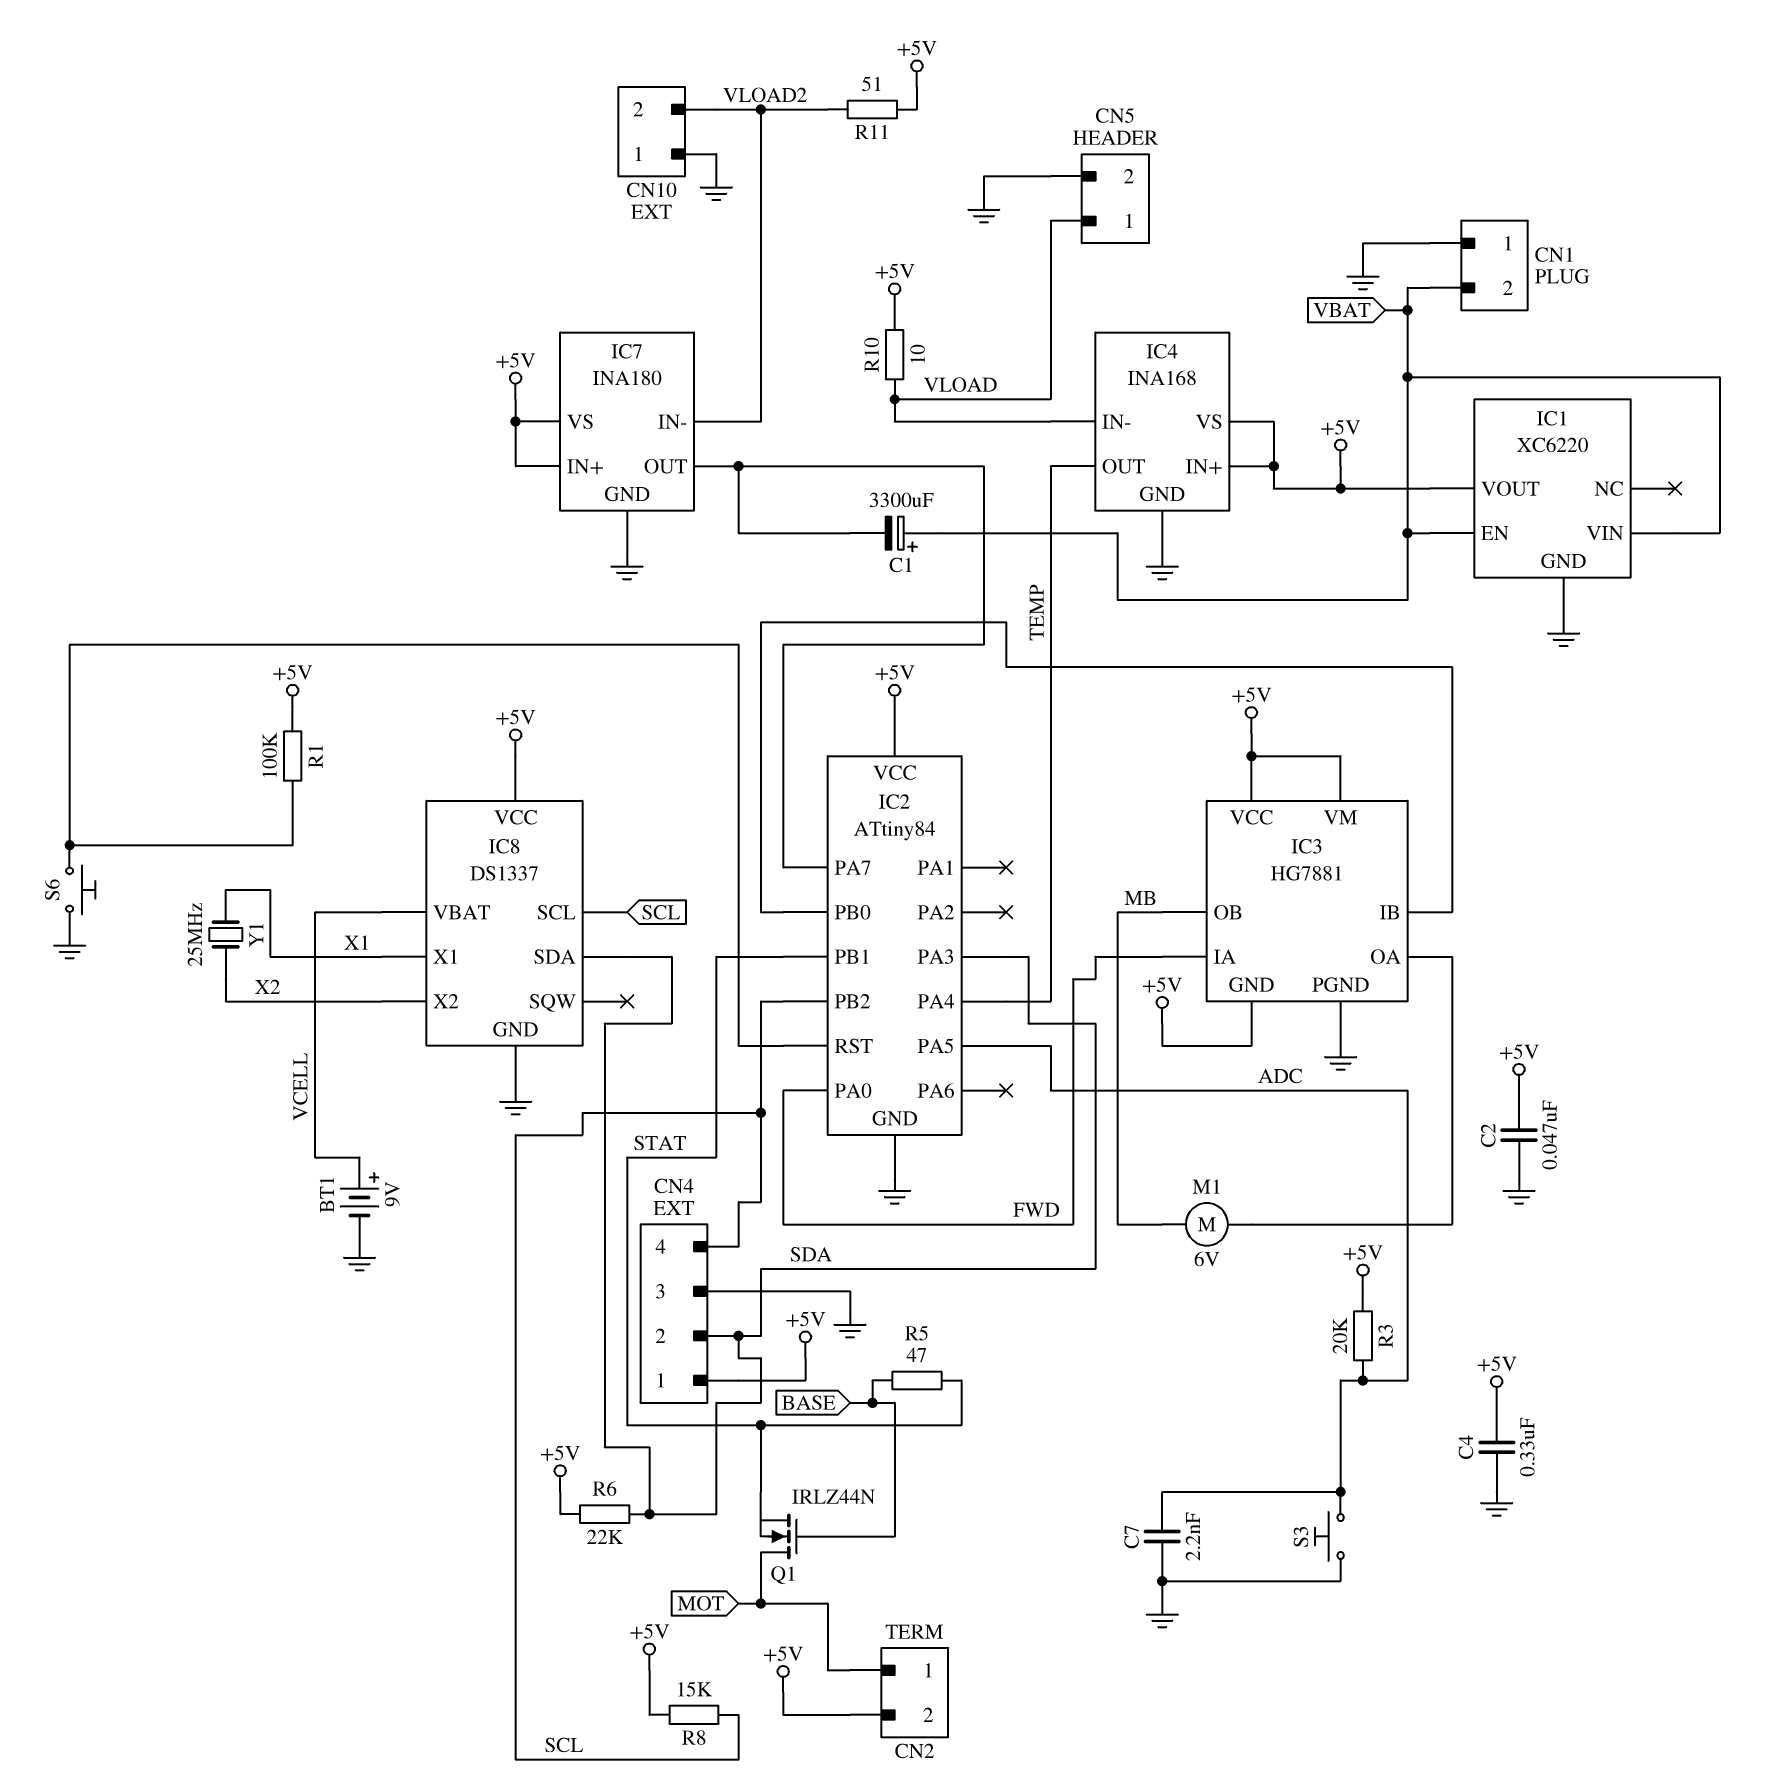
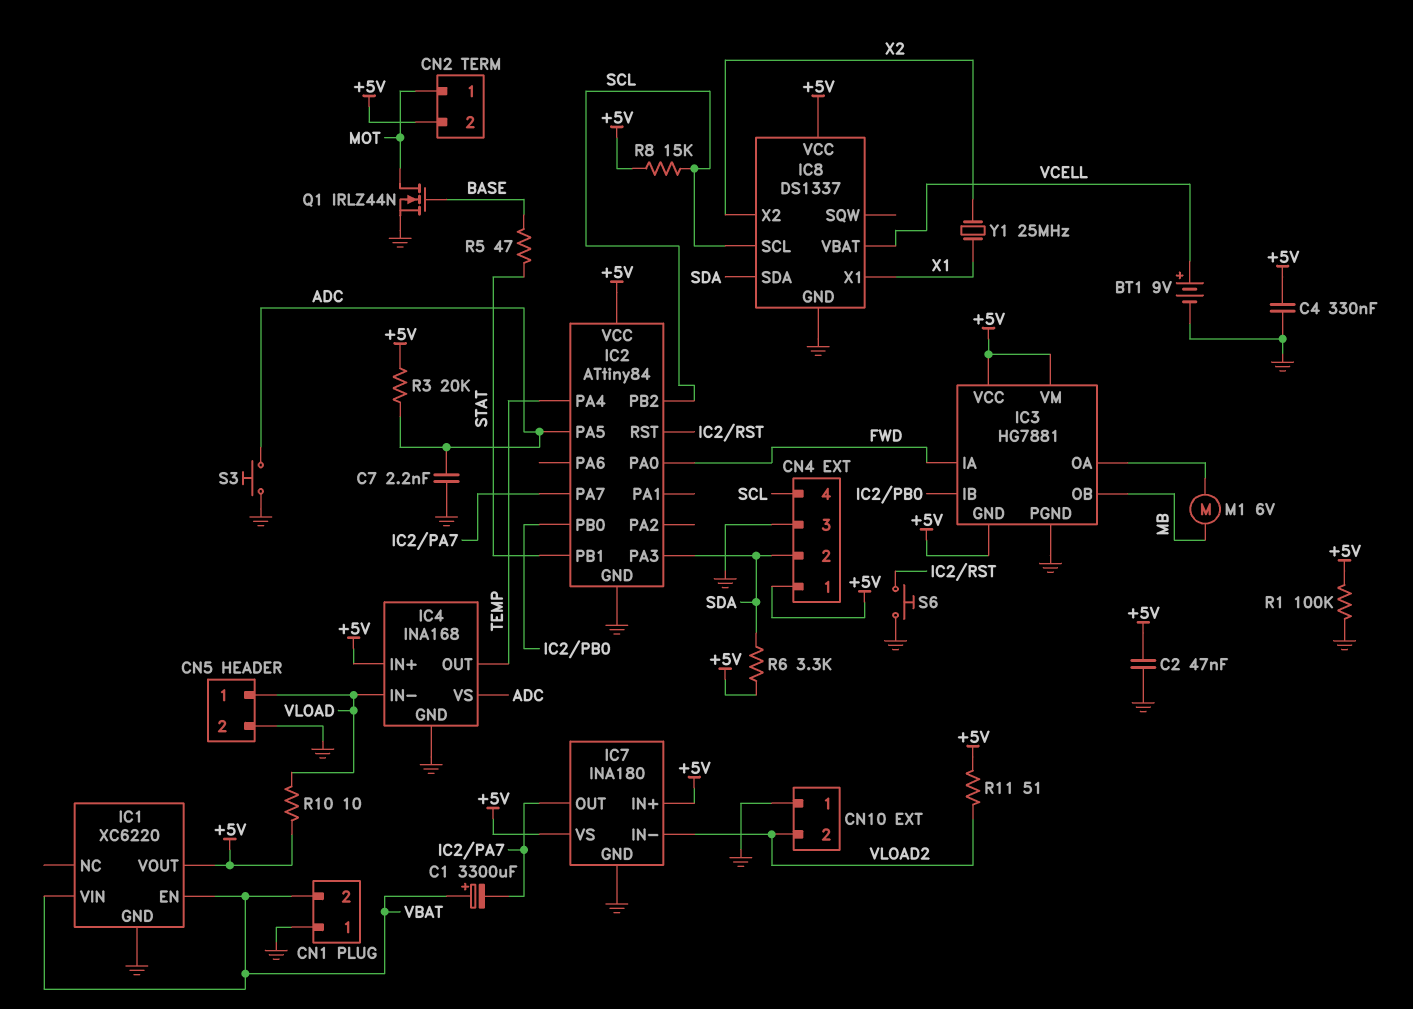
IC4 pin VS: +5V -> ADC
Q1: NMOS IRLZ44N (G BASE, D MOT, S STAT) -> NMOS IRLZ44N (G BASE, D MOT, S GND)
R1: 100k (+5V, IC2/RST) -> 100k (+5V, GND)
R6: 22k (+5V, SDA) -> 3.3k (+5V, SDA)

